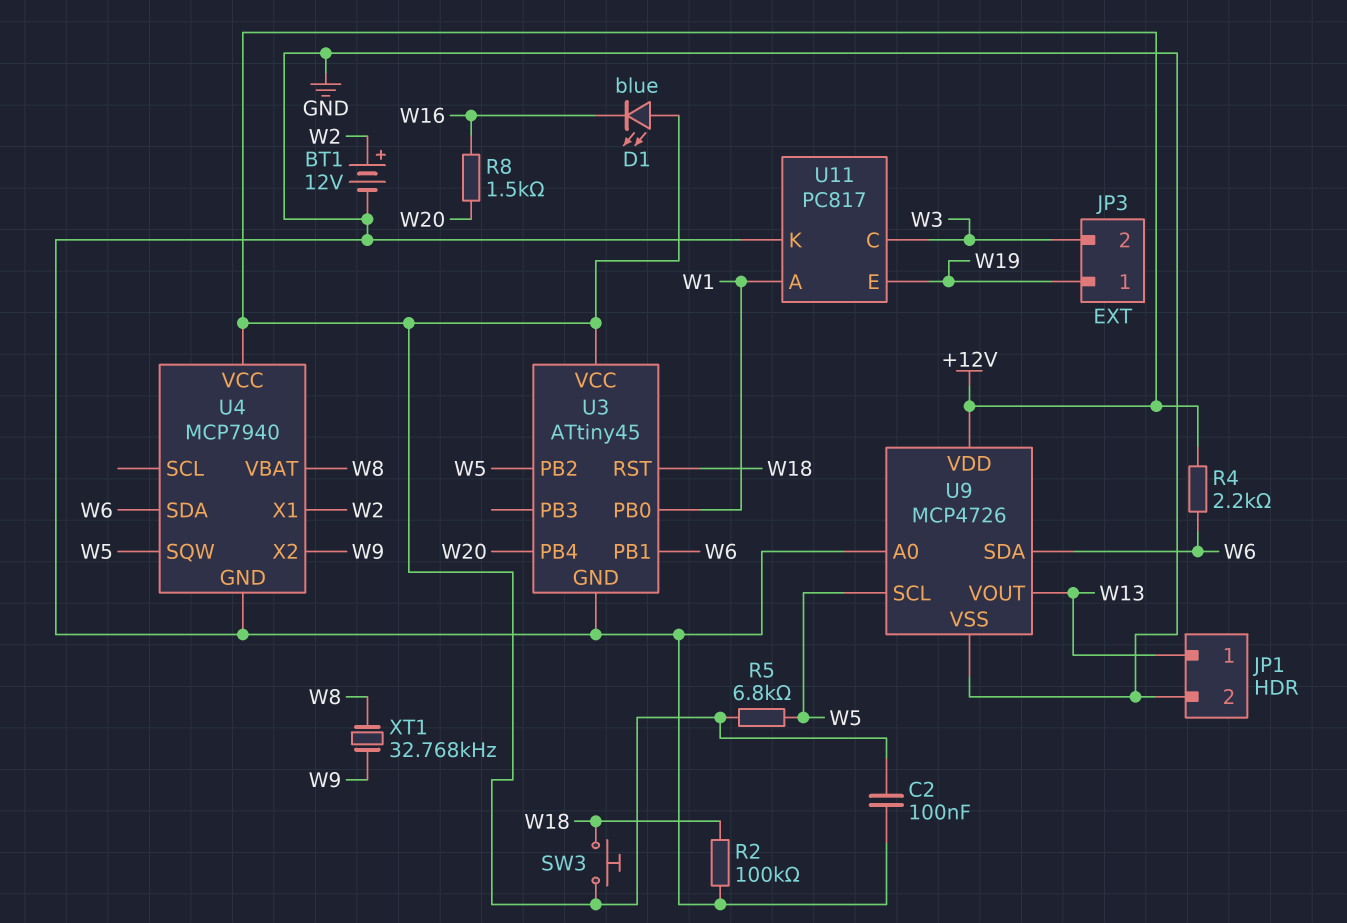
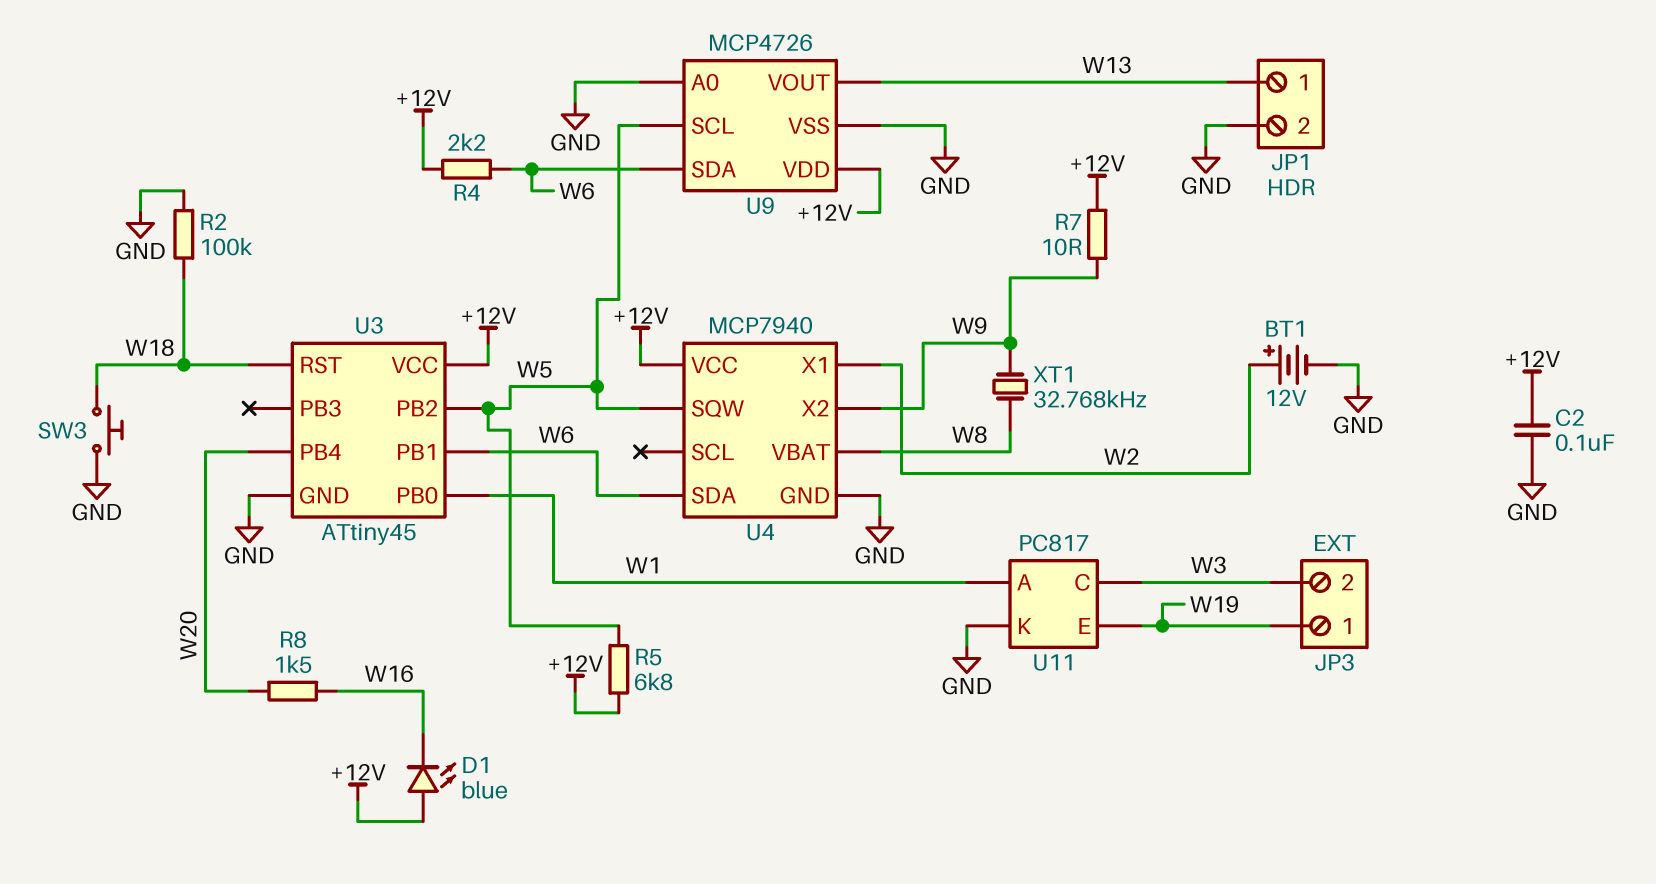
R7: none -> 10 (+12V, W9)
SW3: button (+12V, W18) -> button (GND, W18)

